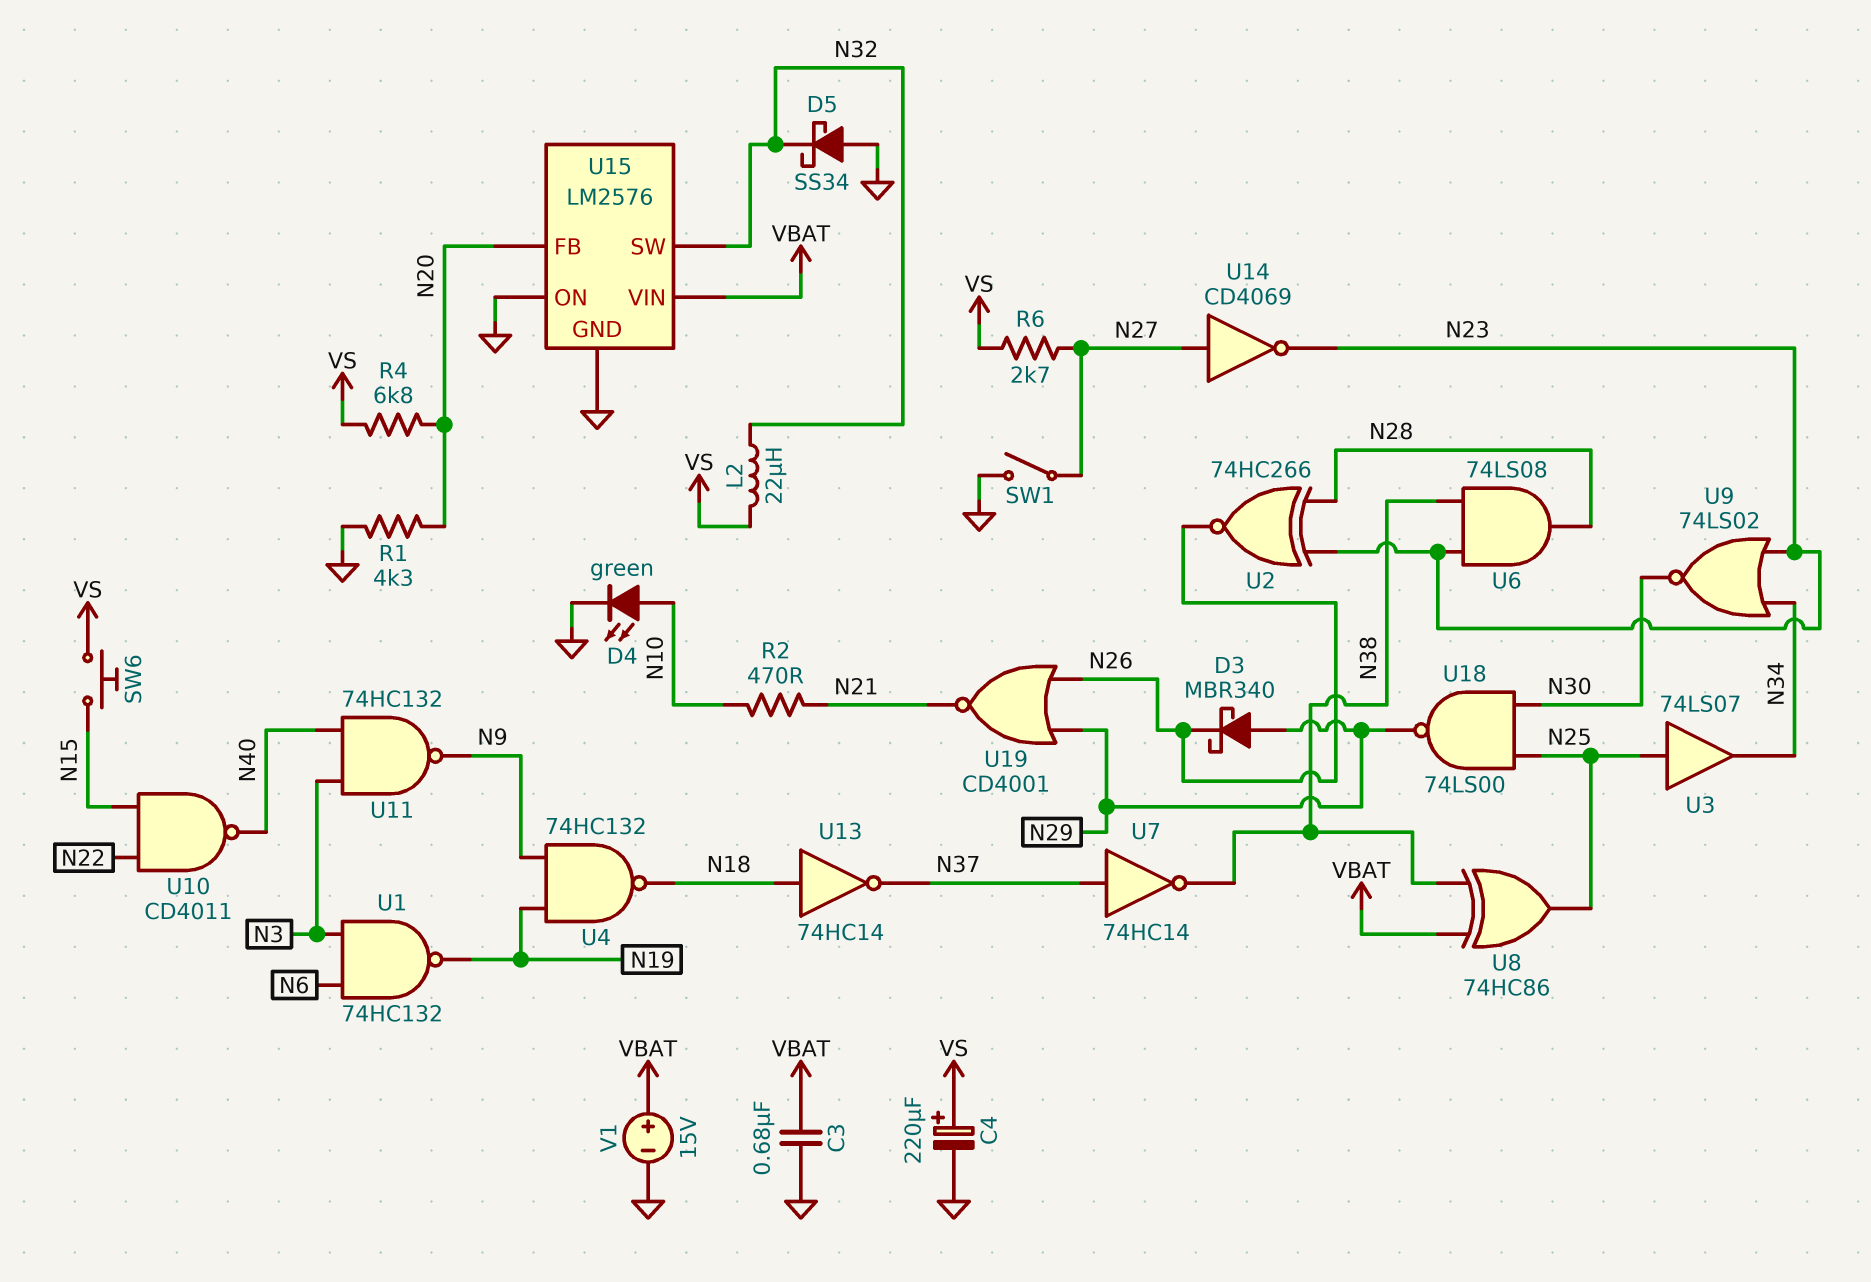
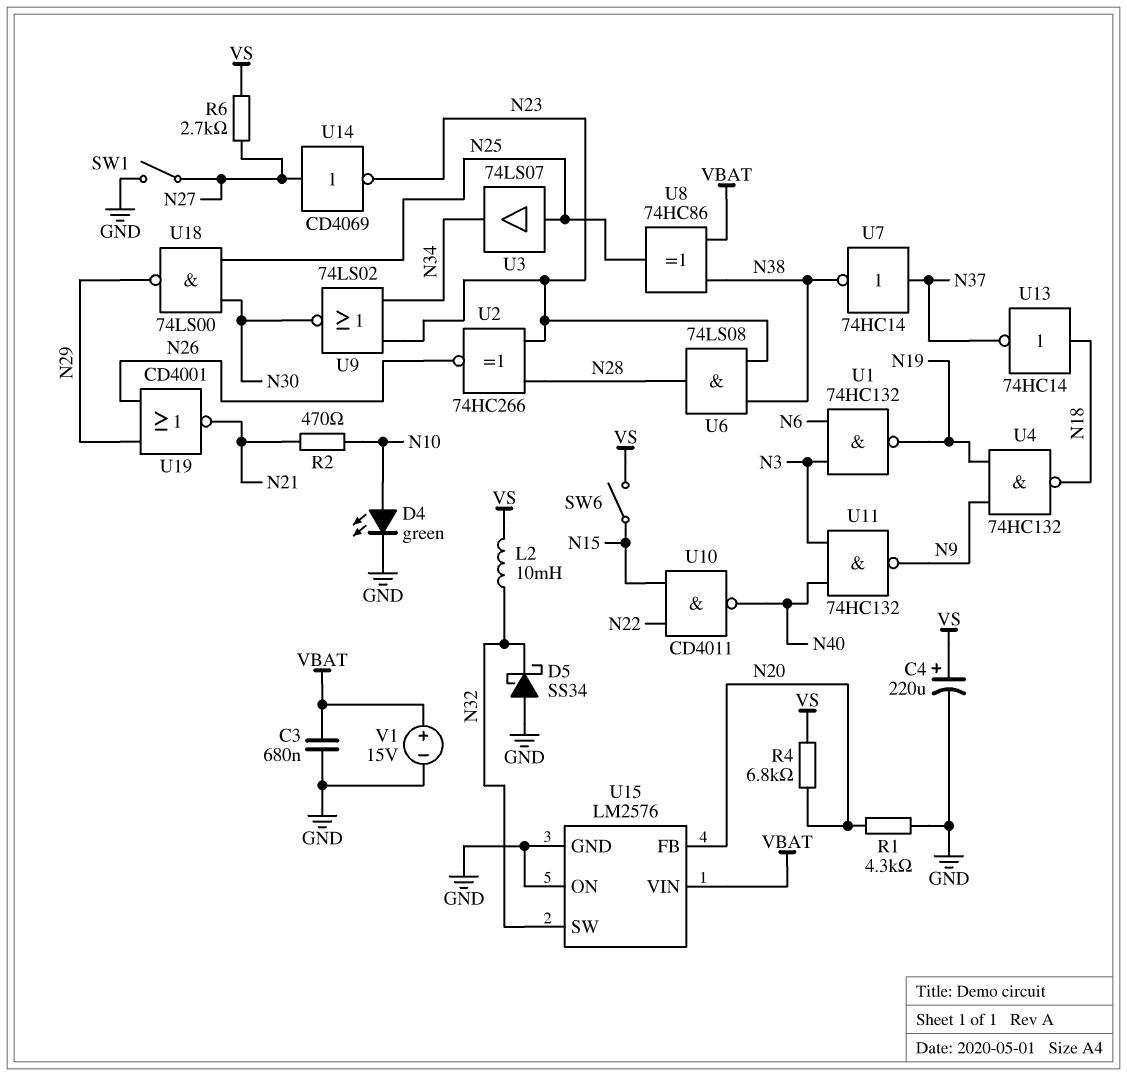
D3: schottky MBR340 (A N29, K N26) -> none
L2: 22uH (N32, VS) -> 10mH (N32, VS)
SW6: button (N15, VS) -> switch (N15, VS)

